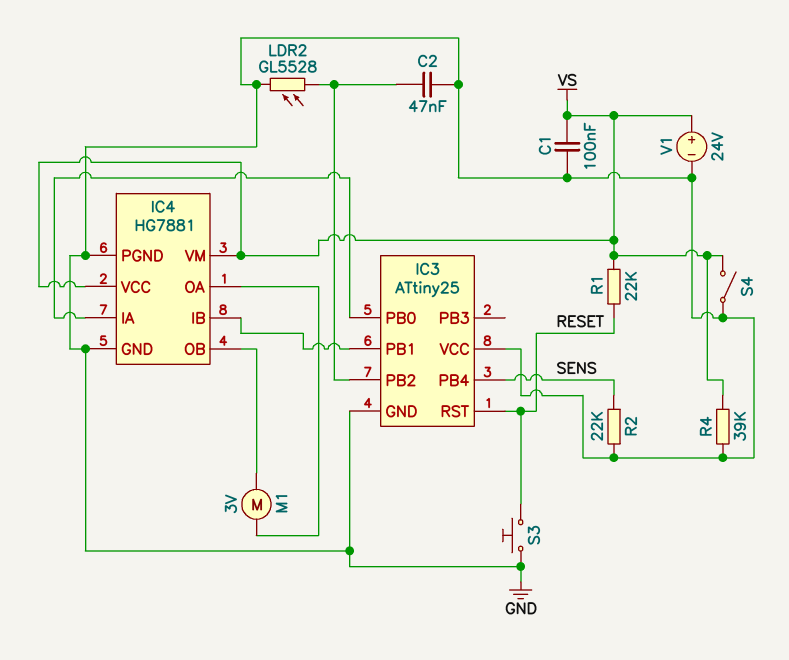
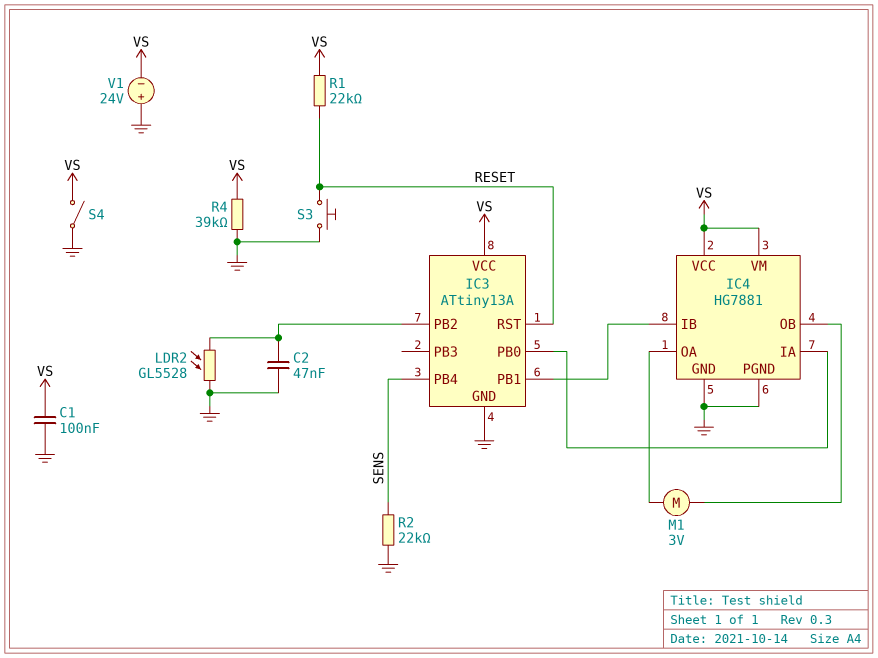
IC3: ATtiny25 -> ATtiny13A
IC3 pin VCC: GND -> VS
V1: 24V (plus VS, minus GND) -> 24V (plus GND, minus VS)

